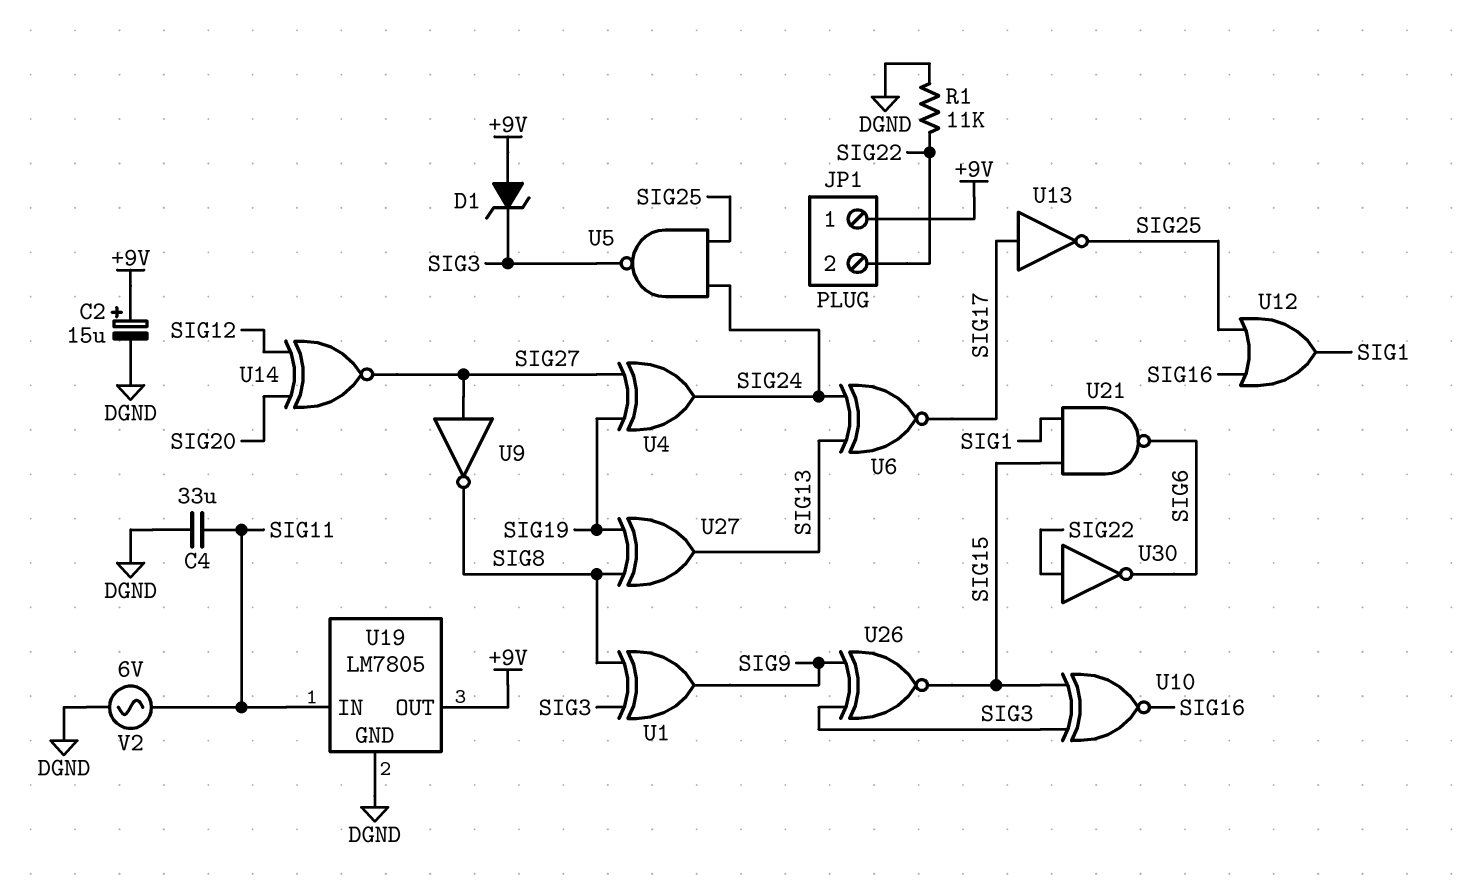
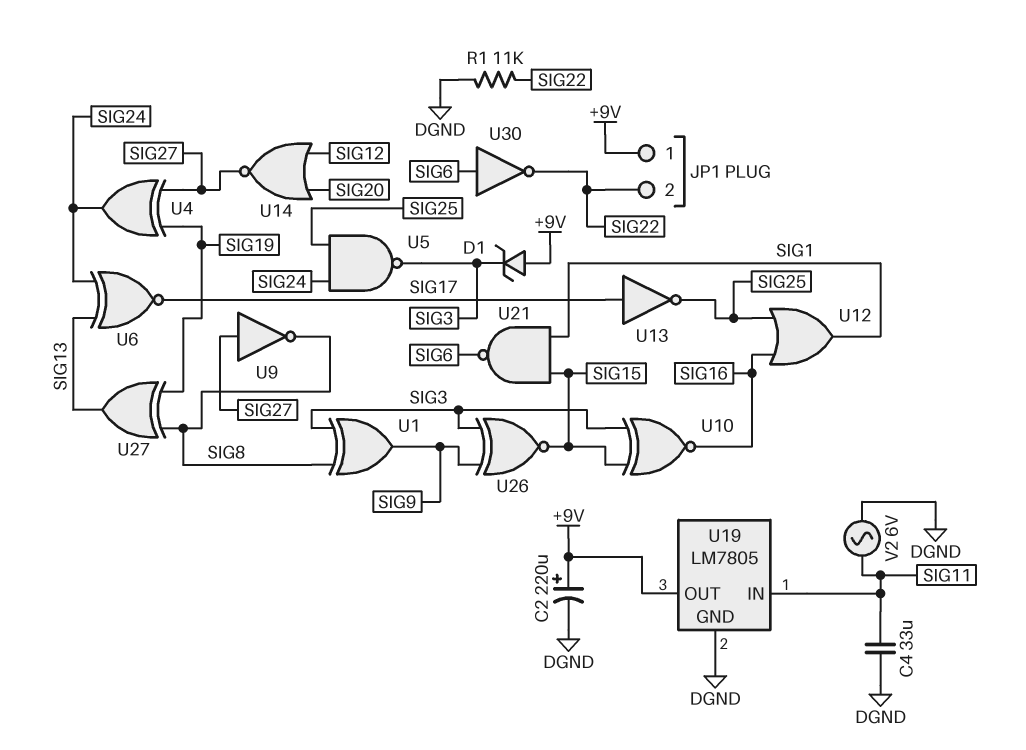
C2: 15uF (plus +9V, minus DGND) -> 220uF (plus +9V, minus DGND)
U14: XNOR (in SIG12, in SIG20, out SIG27) -> NOR (in SIG12, in SIG20, out SIG27)
U30: NOT (in SIG22, out SIG6) -> NOT (in SIG6, out SIG22)

